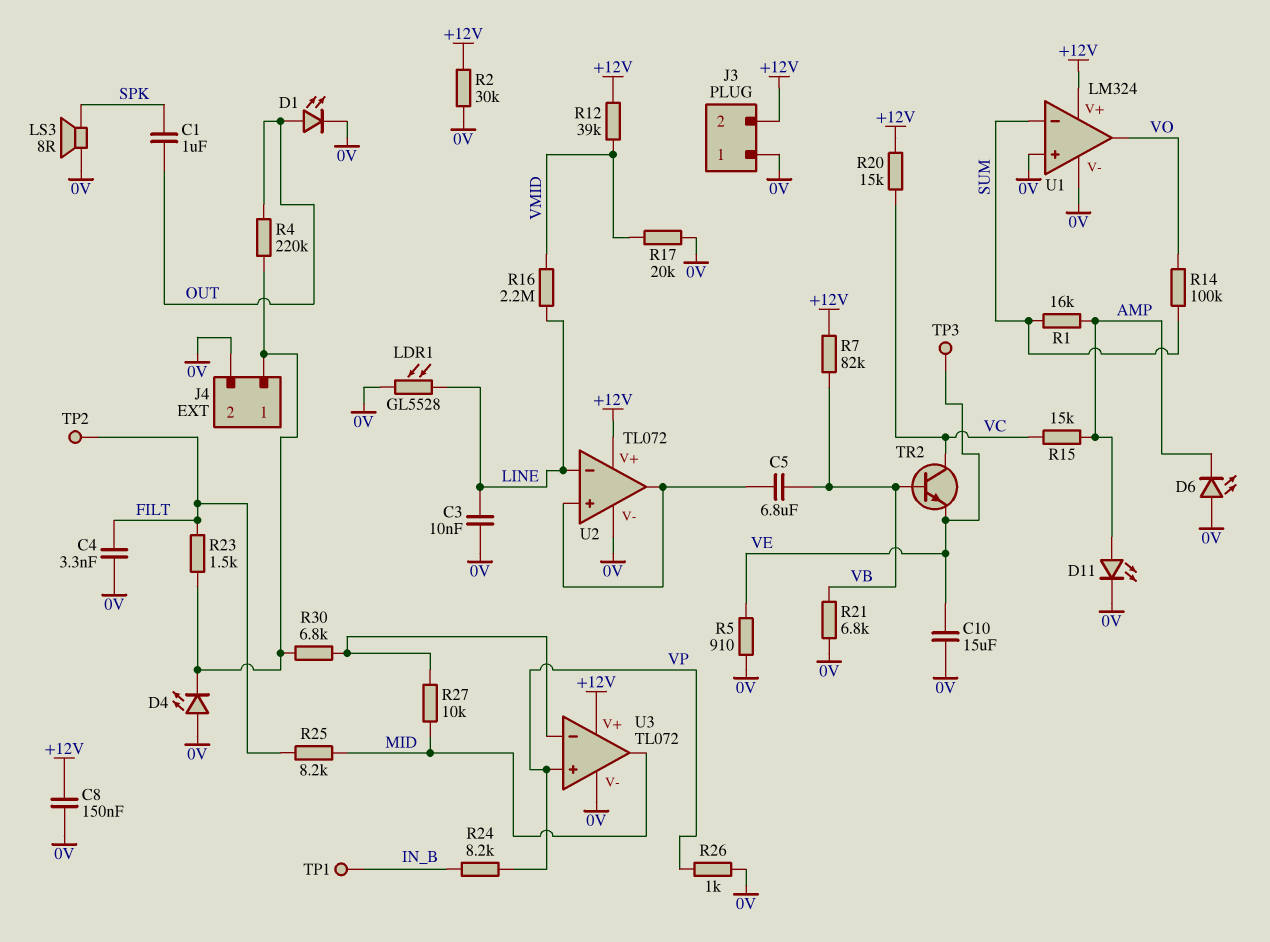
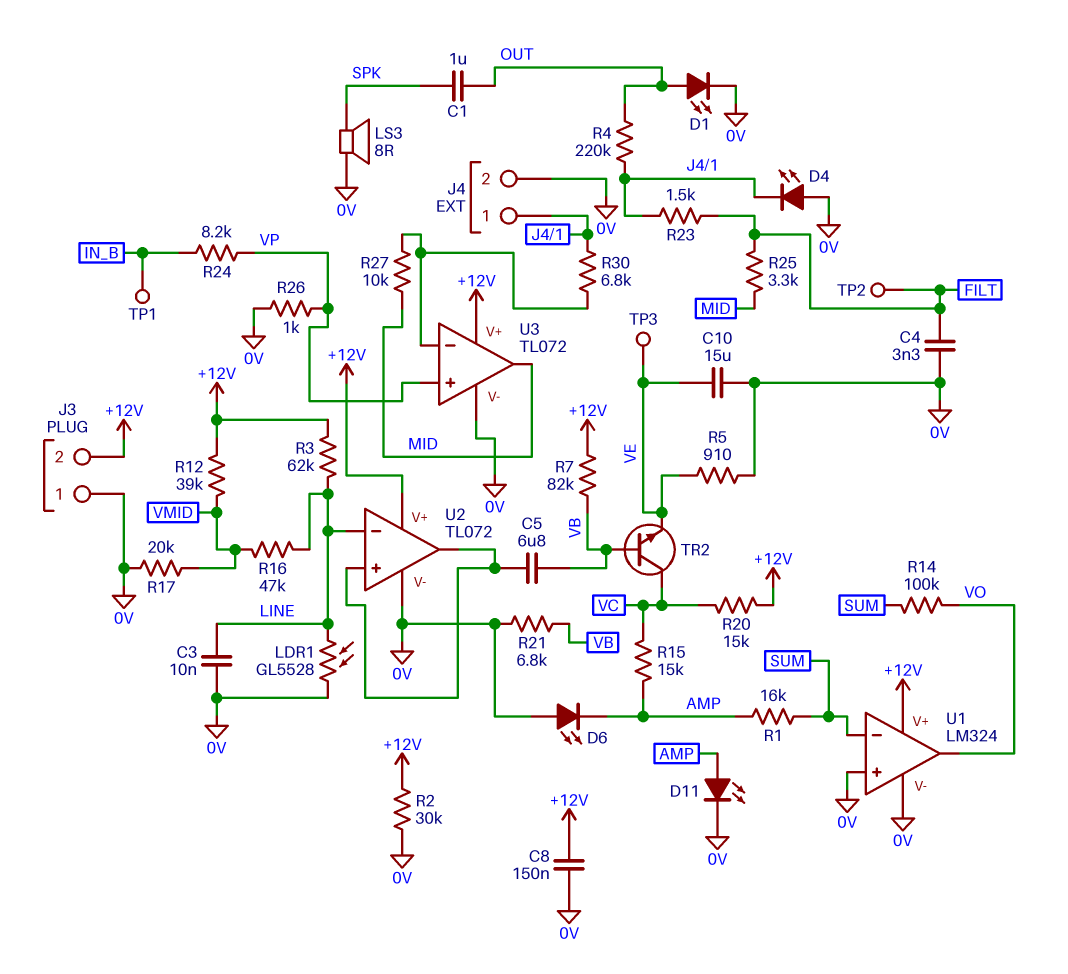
R3: none -> 62k (+12V, LINE)
R16: 2.2M (LINE, VMID) -> 47k (LINE, VMID)
R25: 8.2k (FILT, MID) -> 3.3k (FILT, MID)

